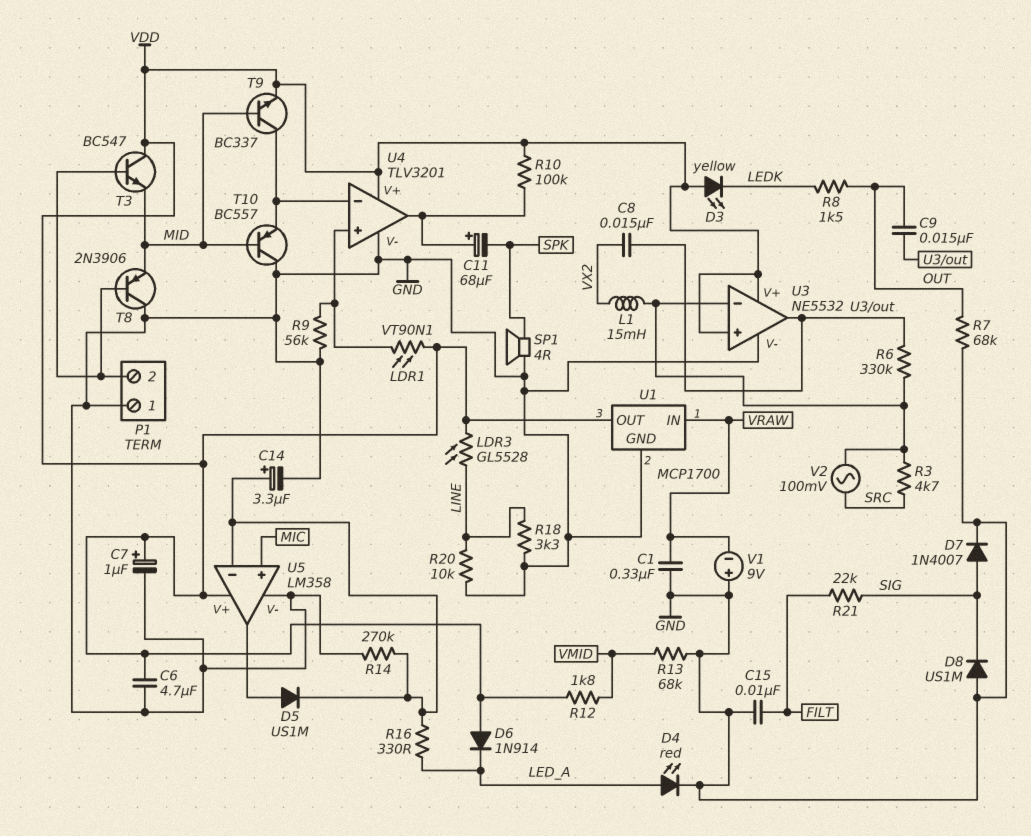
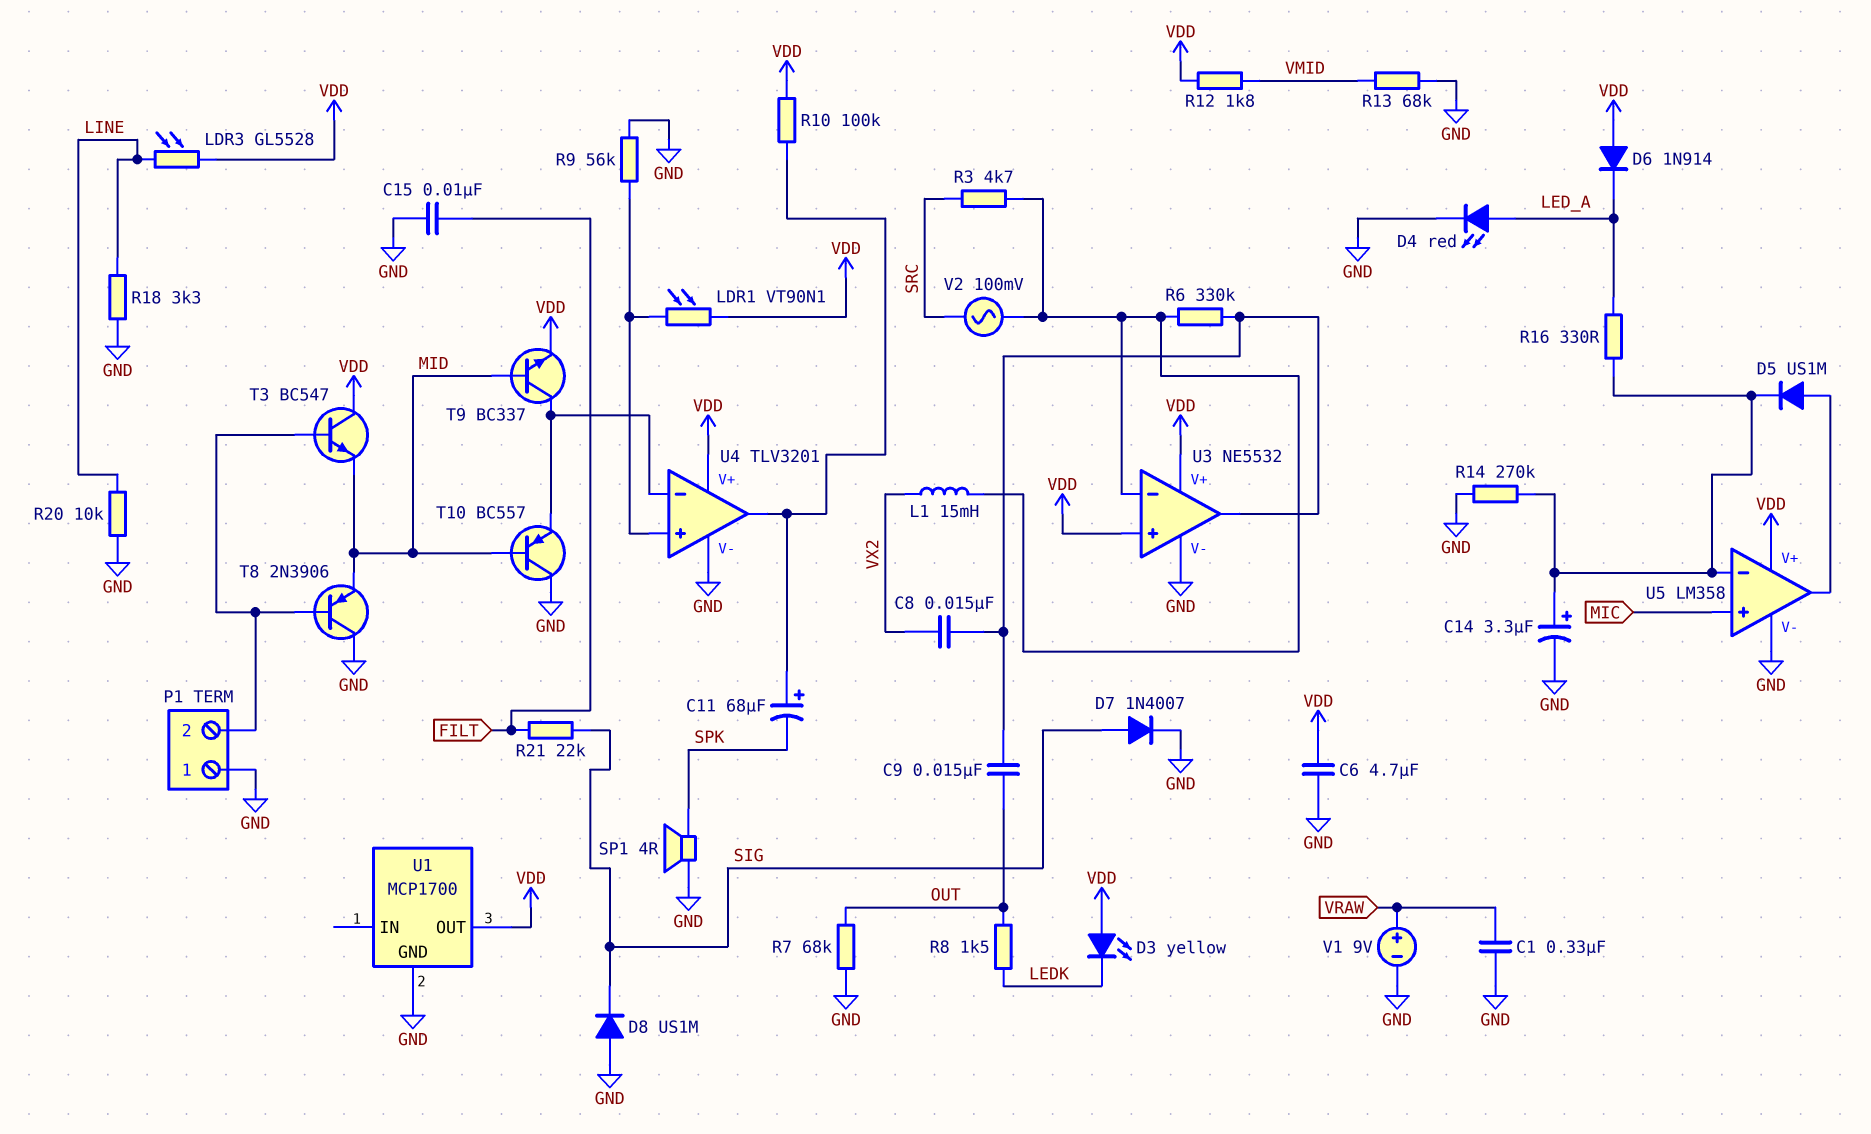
C7: 1uF (plus VDD, minus GND) -> none
U1 pin IN: VRAW -> none
V1: 9V (plus GND, minus VRAW) -> 9V (plus VRAW, minus GND)

